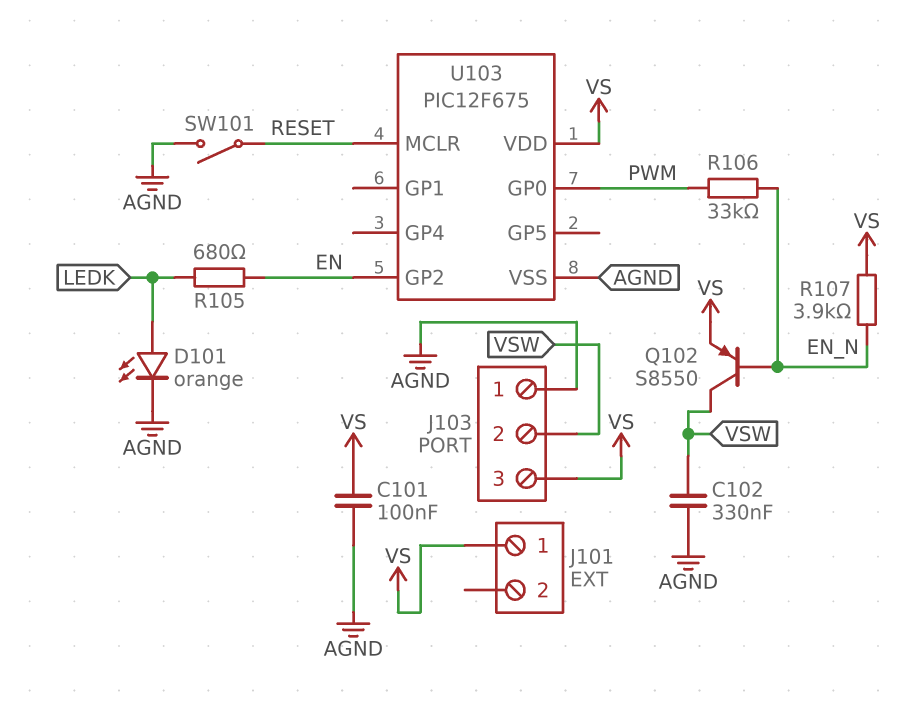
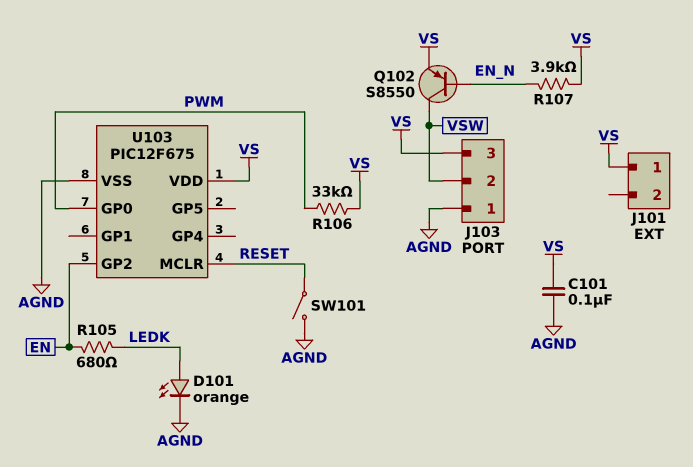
C102: 330nF (AGND, VSW) -> none
R106: 33k (EN_N, PWM) -> 33k (PWM, VS)

